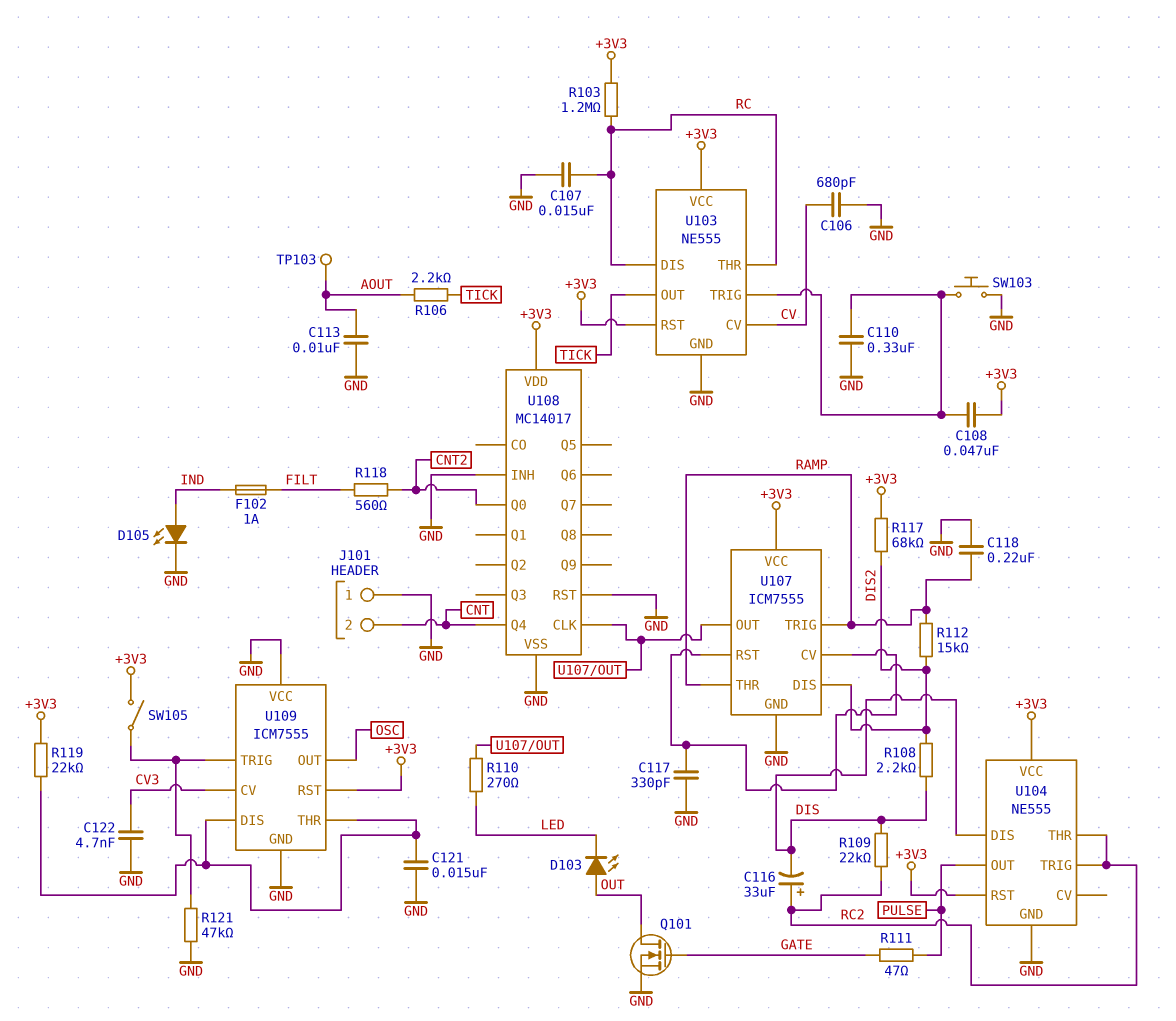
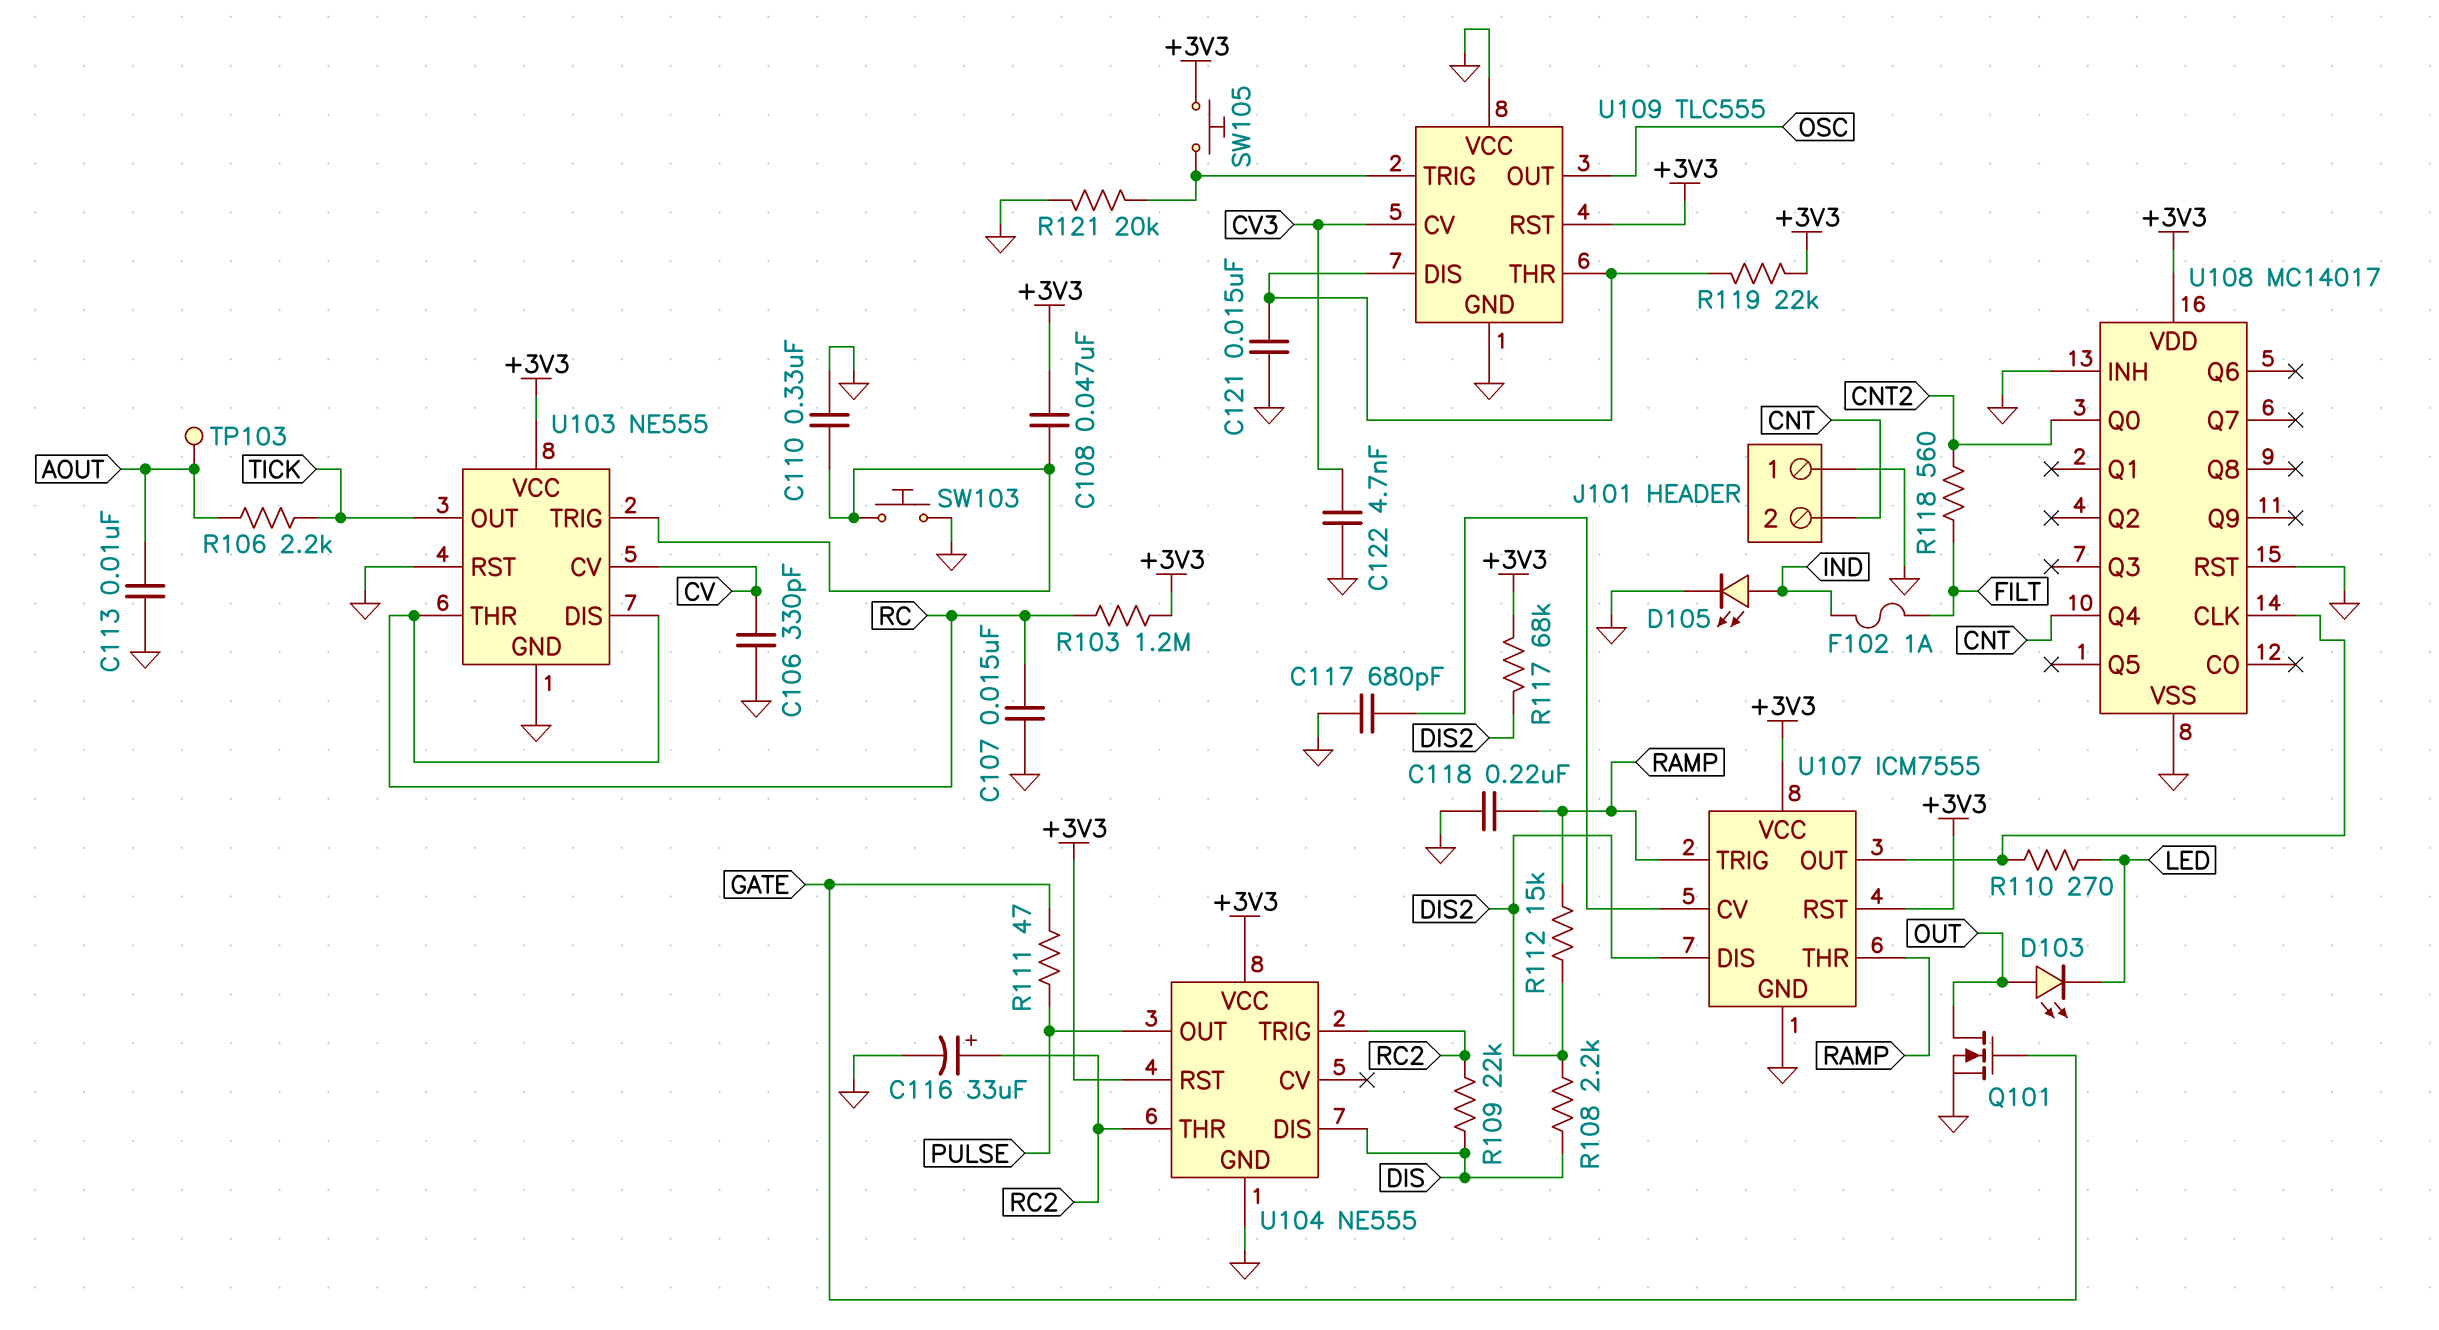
C106: 680pF (CV, GND) -> 330pF (CV, GND)
C116: 33uF (plus RC2, minus DIS) -> 33uF (plus RC2, minus GND)
C117: 330pF (GND, U107/CV) -> 680pF (GND, U107/CV)
R121: 47k (GND, U109/TRIG) -> 20k (GND, U109/TRIG)
SW105: switch (+3V3, U109/TRIG) -> button (+3V3, U109/TRIG)
U103 pin RST: +3V3 -> GND
U107 pin RST: U107/CV -> +3V3
U109: ICM7555 -> TLC555

